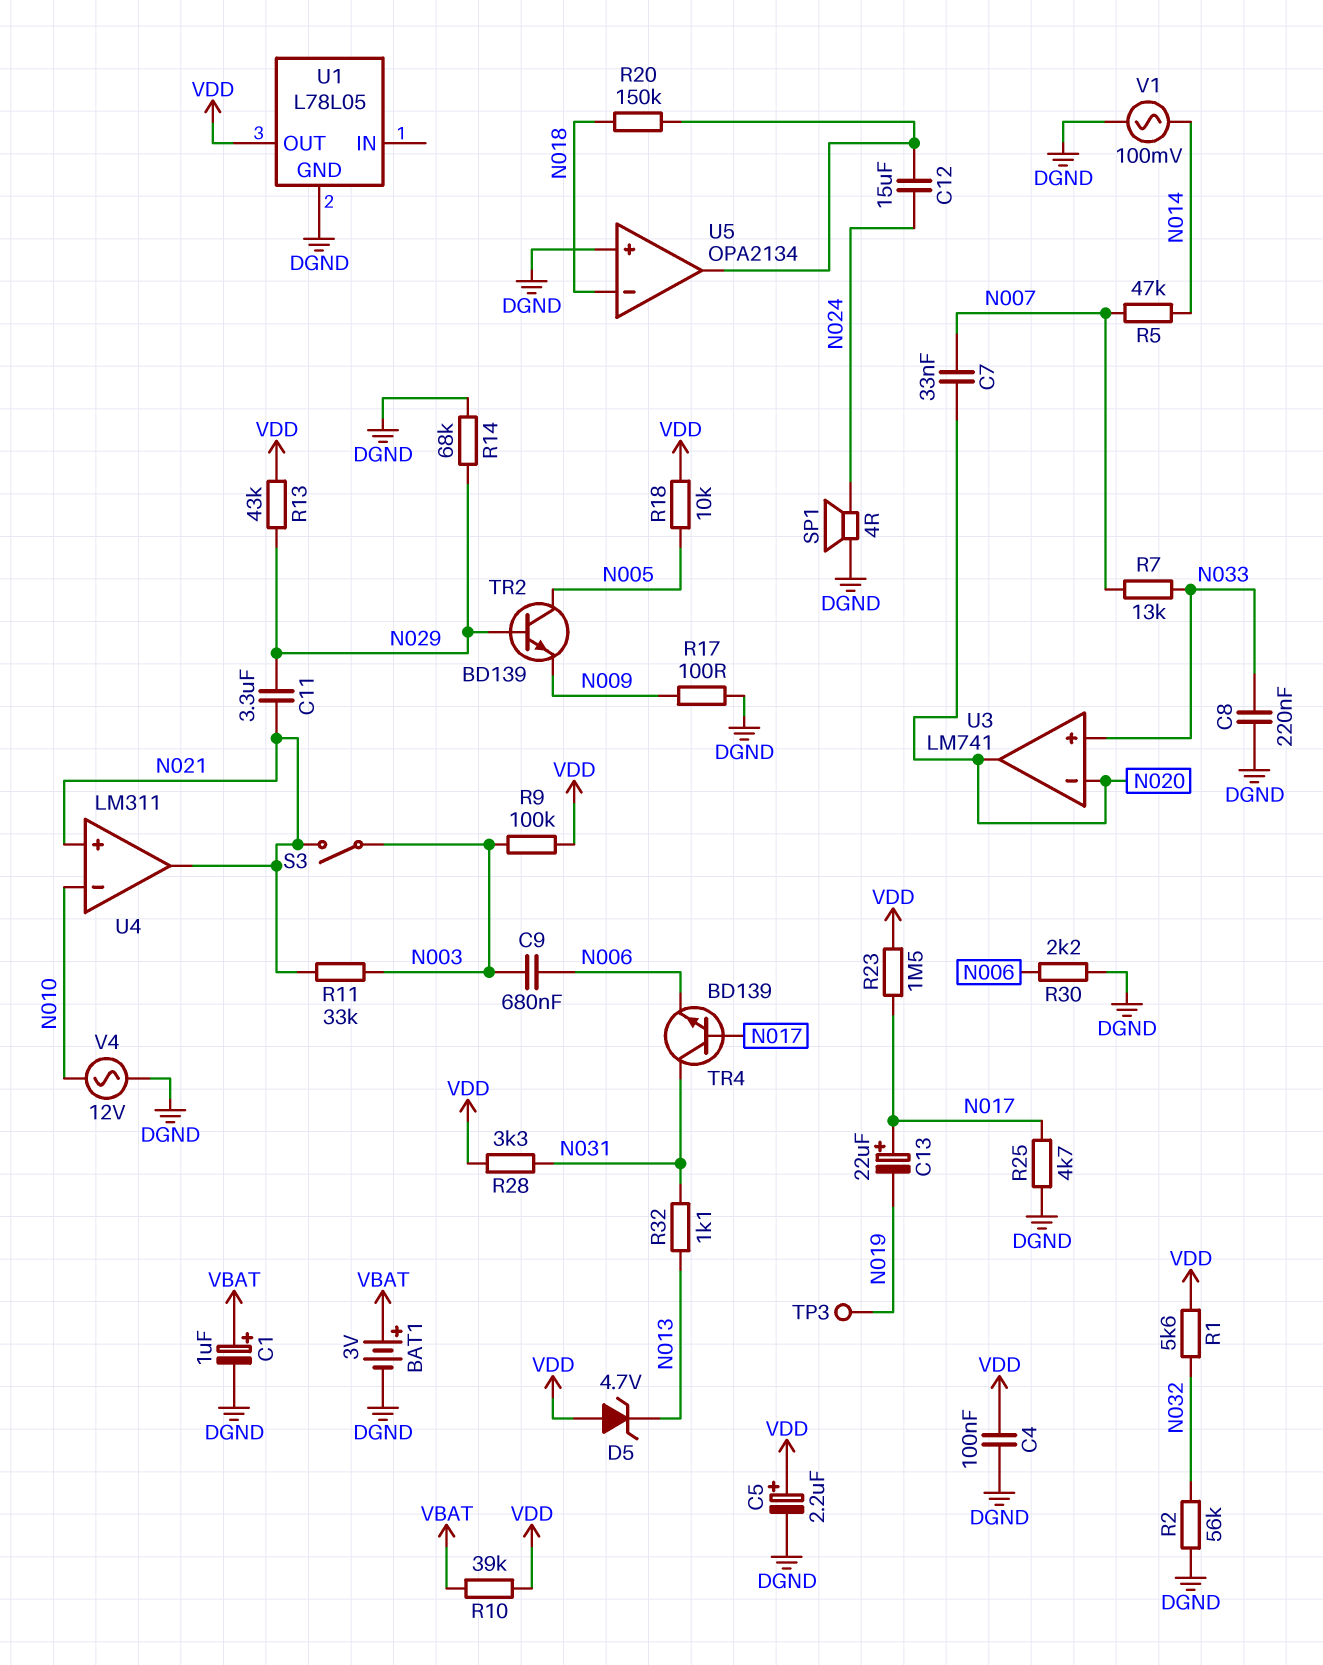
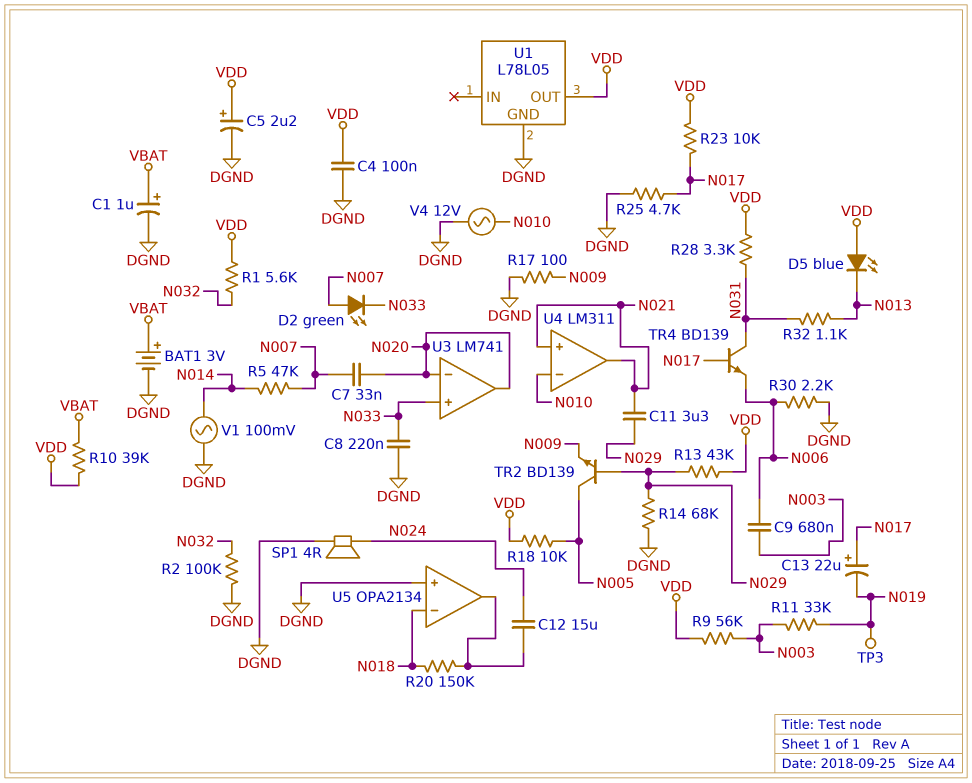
D2: none -> LED green (A N007, K N033)
D5: zener 4.7V (A VDD, K N013) -> LED blue (A VDD, K N013)
R2: 56k (DGND, N032) -> 100k (DGND, N032)
R7: 13k (N007, N033) -> none
R9: 100k (N003, VDD) -> 56k (N003, VDD)
R11: 33k (N003, N021) -> 33k (N003, N019)
R23: 1.5M (N017, VDD) -> 10k (N017, VDD)
S3: switch (N003, N021) -> none

